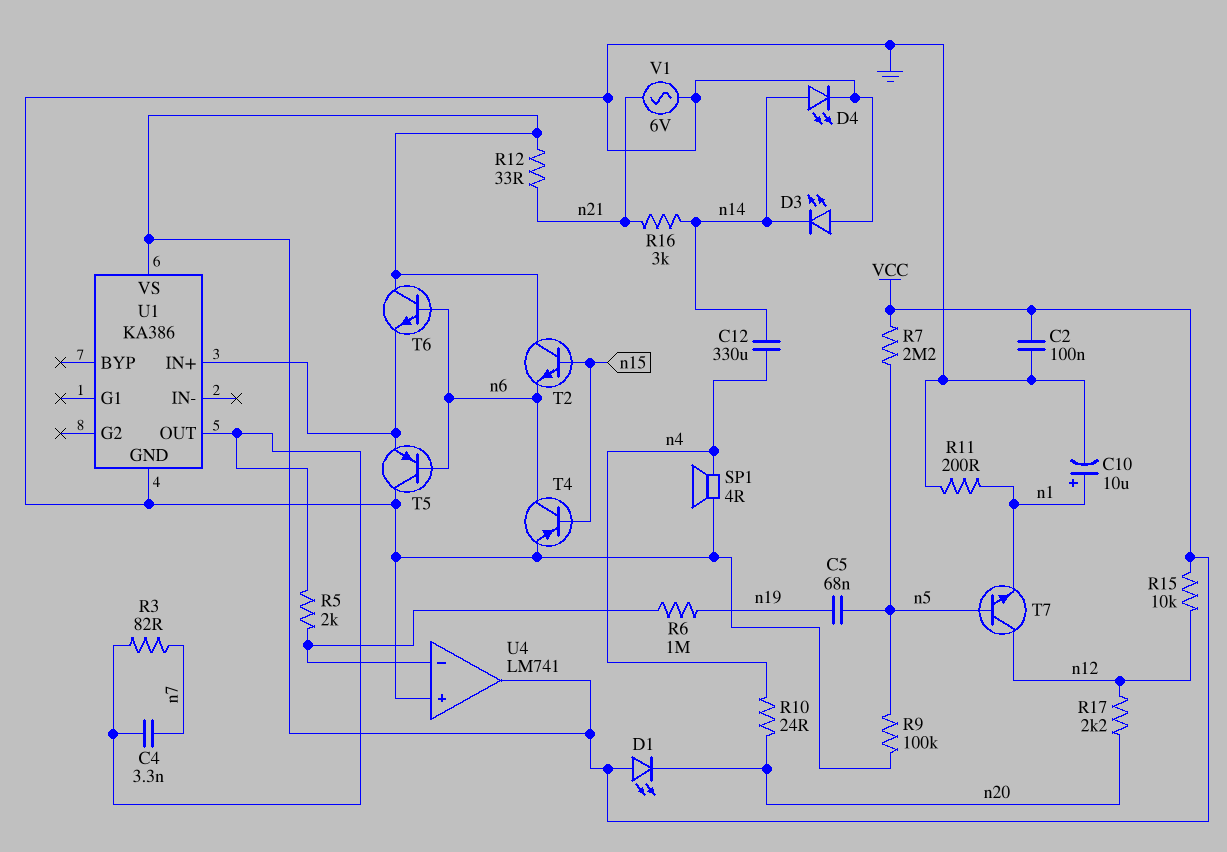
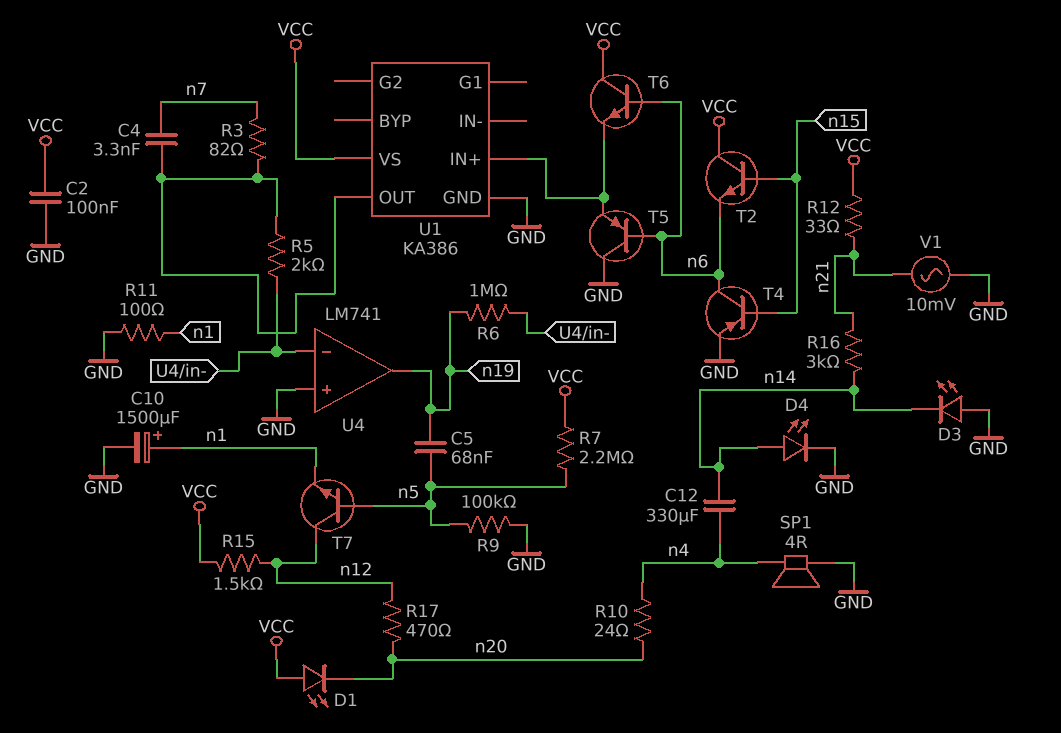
C10: 10uF (plus n1, minus GND) -> 1500uF (plus n1, minus GND)
R11: 200 (GND, n1) -> 100 (GND, n1)
R15: 10k (VCC, n12) -> 1.5k (VCC, n12)
R17: 2.2k (n12, n20) -> 470 (n12, n20)
U4 pin out: VCC -> n19
V1: AC 6V (GND, n21) -> AC 10mV (GND, n21)

